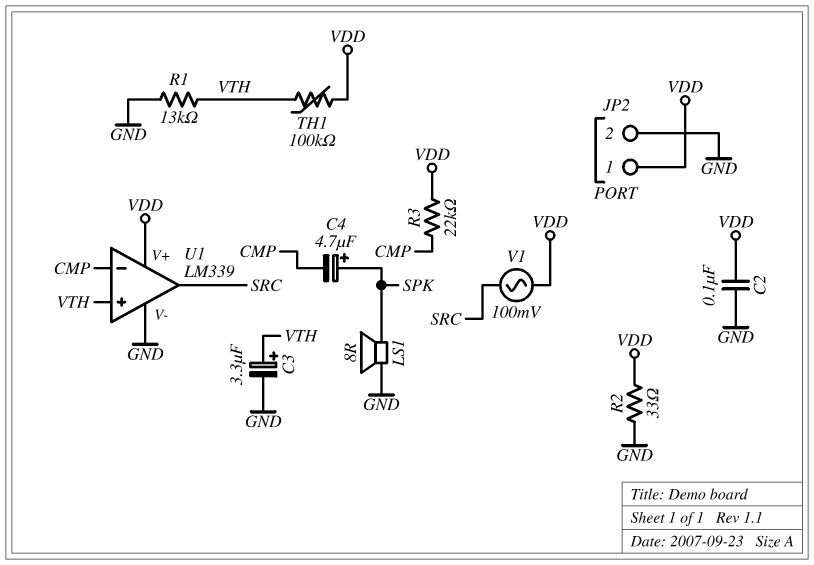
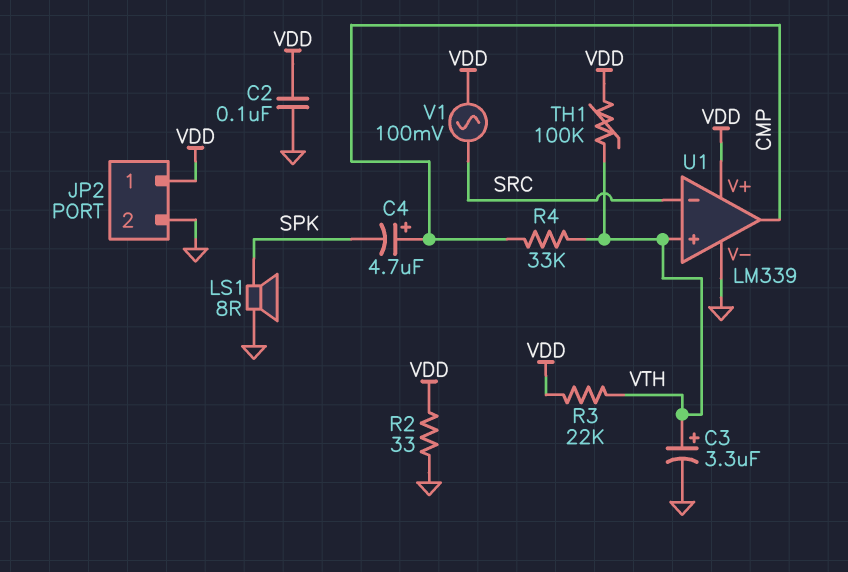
C4: 4.7uF (plus SPK, minus CMP) -> 4.7uF (plus CMP, minus SPK)
R1: 13k (GND, VTH) -> none
R3: 22k (CMP, VDD) -> 22k (VDD, VTH)
R4: none -> 33k (CMP, VTH)
U1 pin in-: CMP -> SRC
U1 pin out: SRC -> CMP

